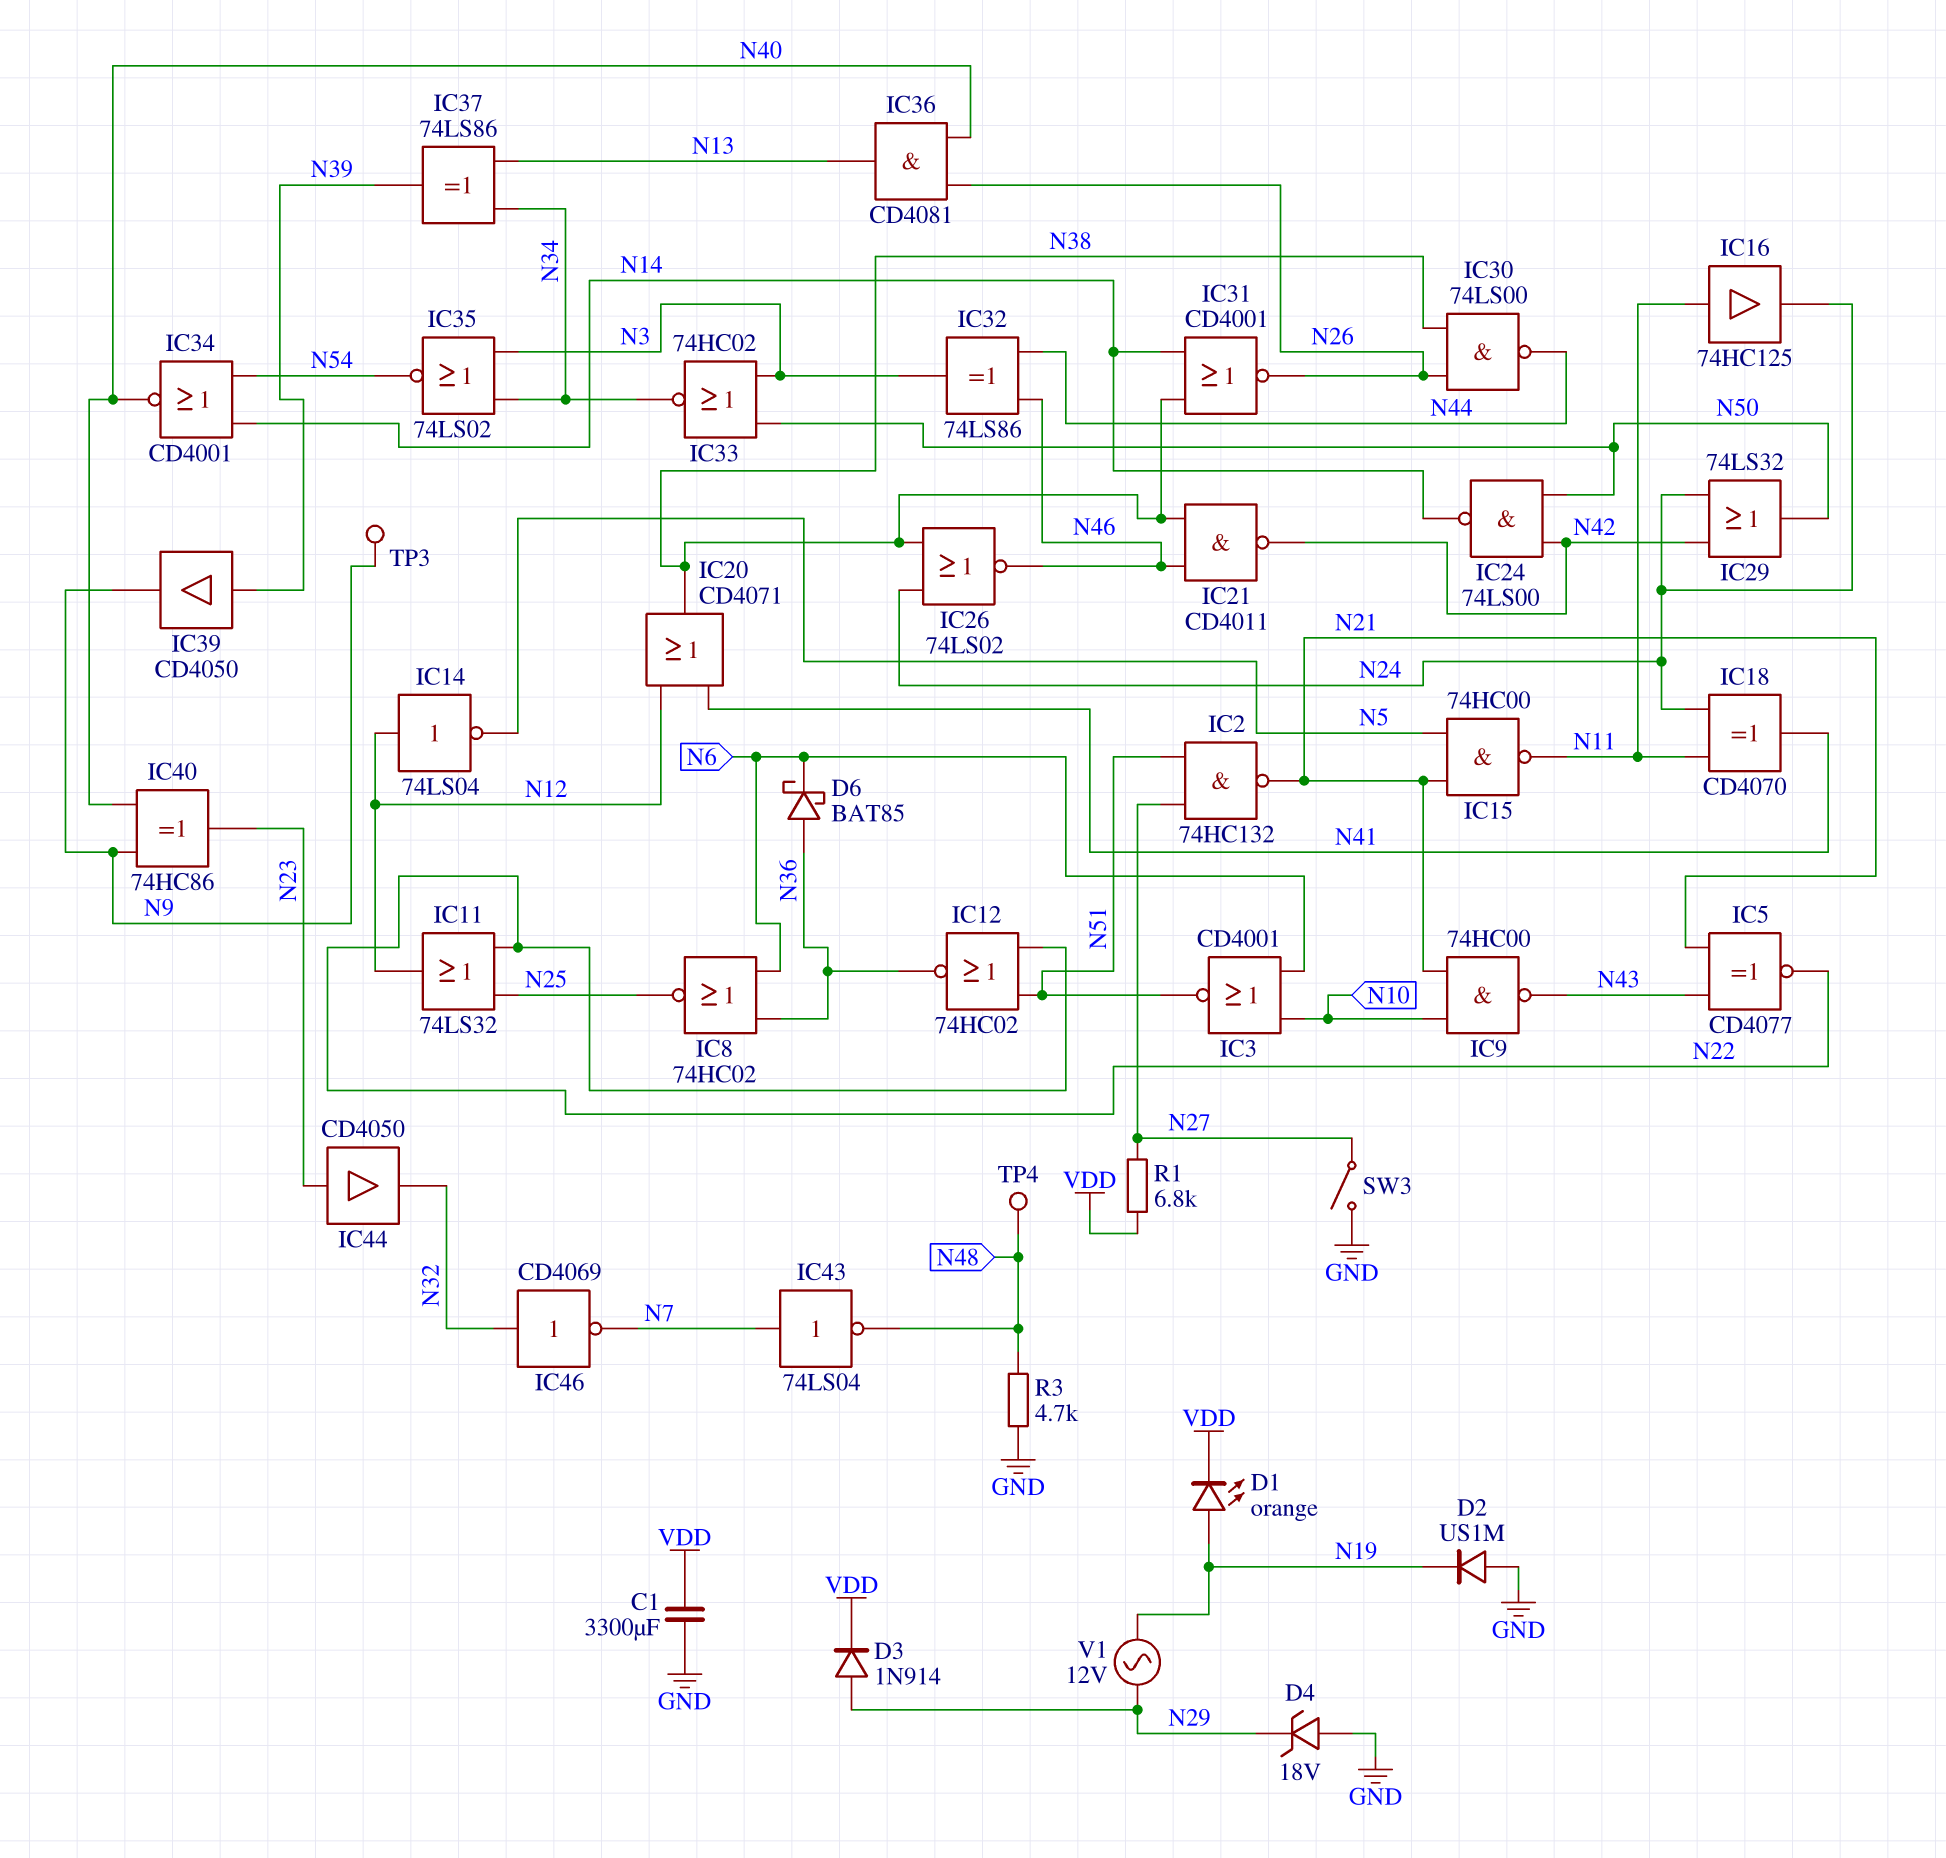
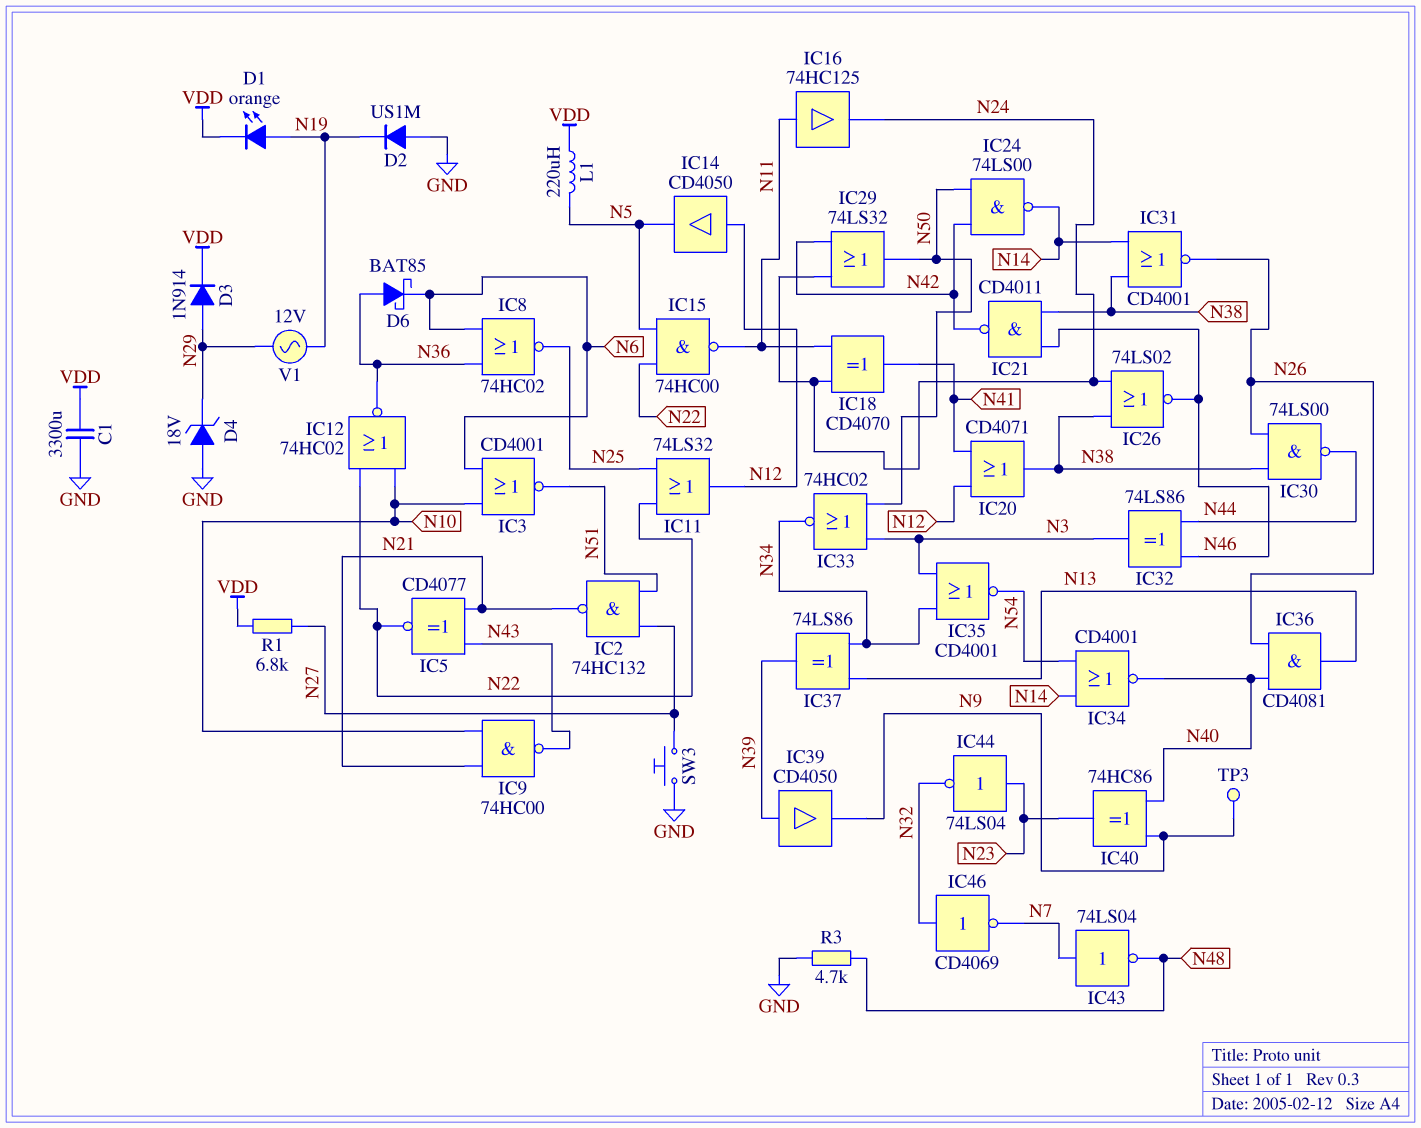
IC12: NOR 74HC02 (in N22, in N51, out N36) -> NOR 74HC02 (in N10, in N22, out N36)
IC14: NOT 74LS04 (in N12, out N5) -> buffer CD4050 (in N12, out N5)
IC15: NAND 74HC00 (in N5, in N21, out N11) -> NAND 74HC00 (in N5, in N22, out N11)
IC35: NOR 74LS02 (in N3, in N34, out N54) -> NOR CD4001 (in N3, in N34, out N54)
IC44: buffer CD4050 (in N23, out N32) -> NOT 74LS04 (in N23, out N32)
L1: none -> 220uH (N5, VDD)
SW3: switch (GND, N27) -> button (GND, N27)
TP4: test point (N48) -> none

